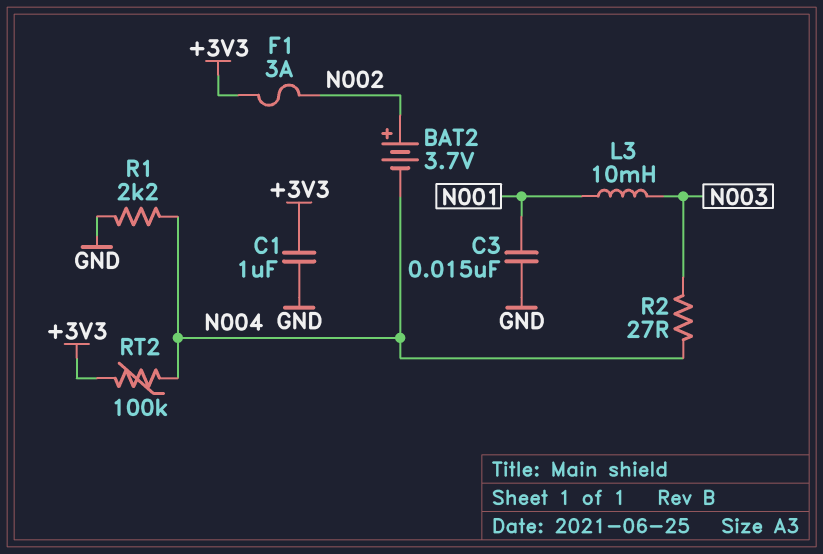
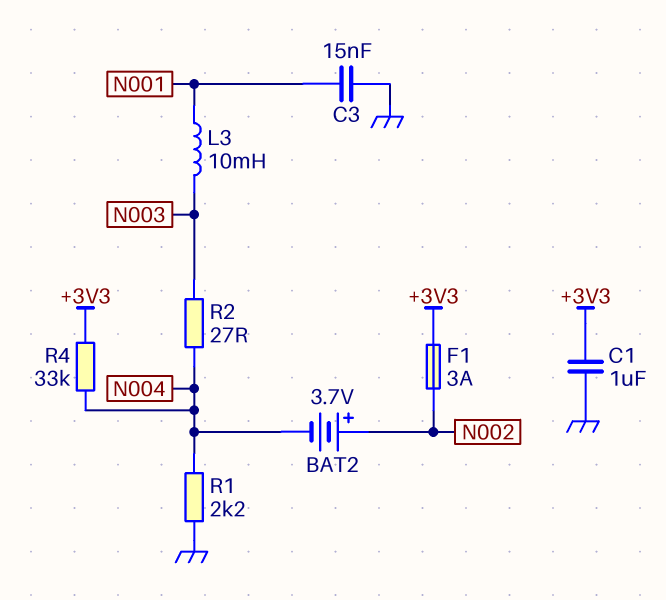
R4: none -> 33k (+3V3, N004)
RT2: 100k (+3V3, N004) -> none

